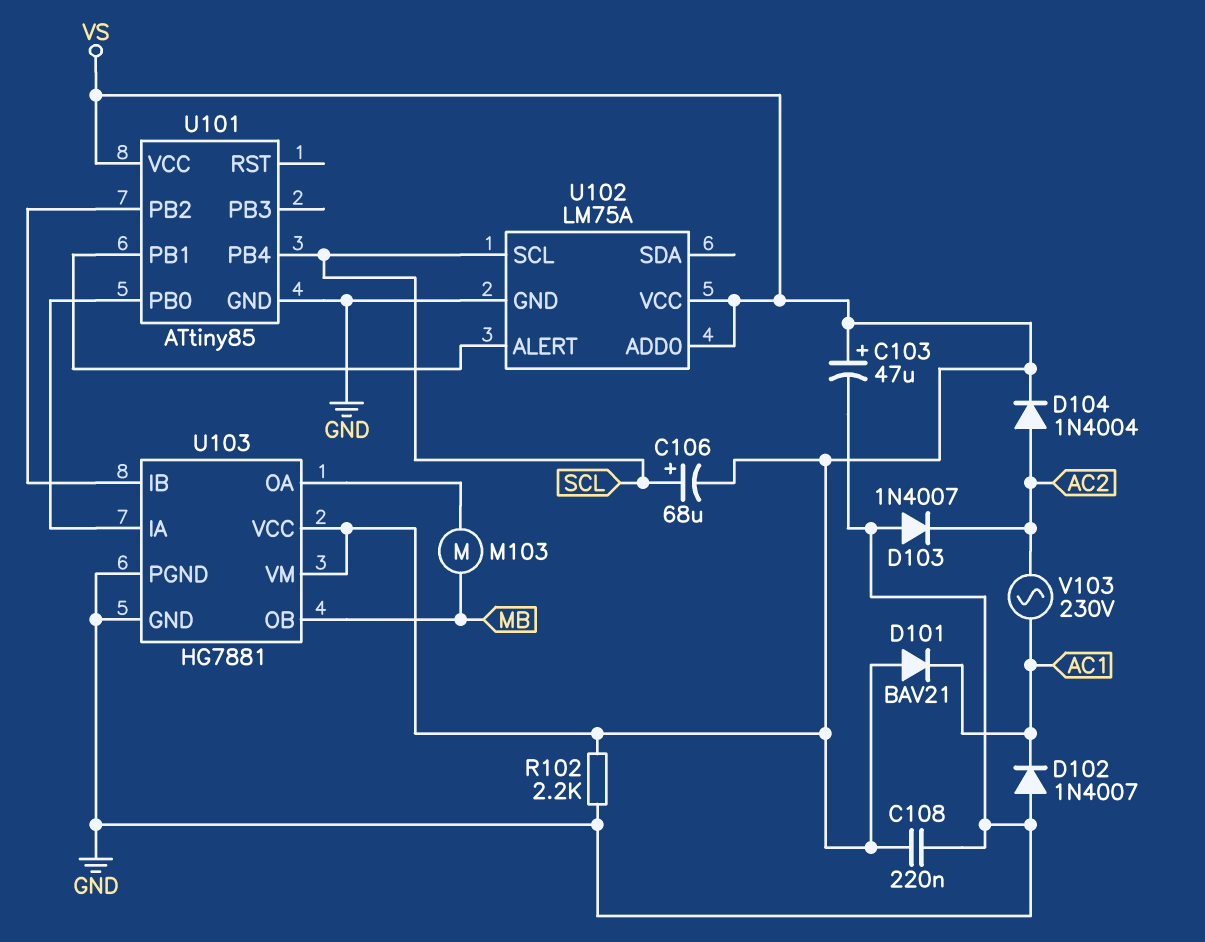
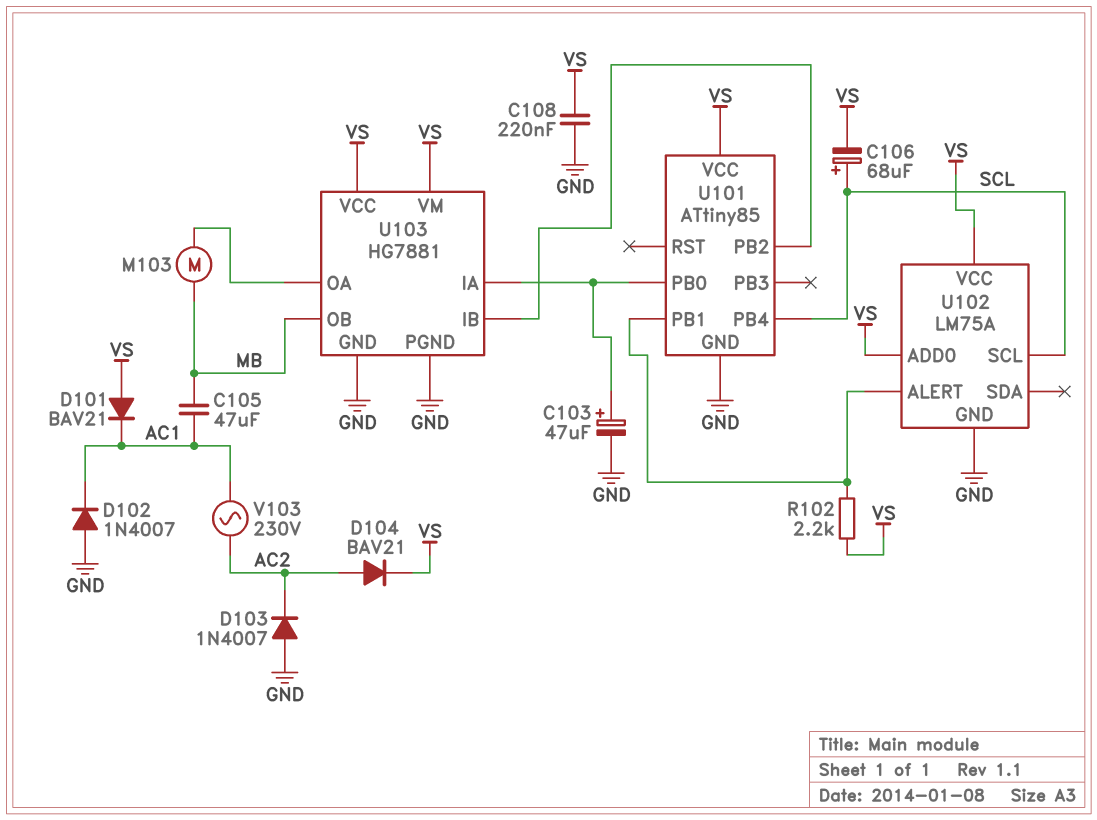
C103: 47uF (plus VS, minus GND) -> 47uF (plus U101/PB0, minus GND)
C105: none -> 47uF (AC1, MB)
D104: diode 1N4004 (A AC2, K VS) -> diode BAV21 (A AC2, K VS)
R102: 2.2k (GND, VS) -> 2.2k (U101/PB1, VS)

